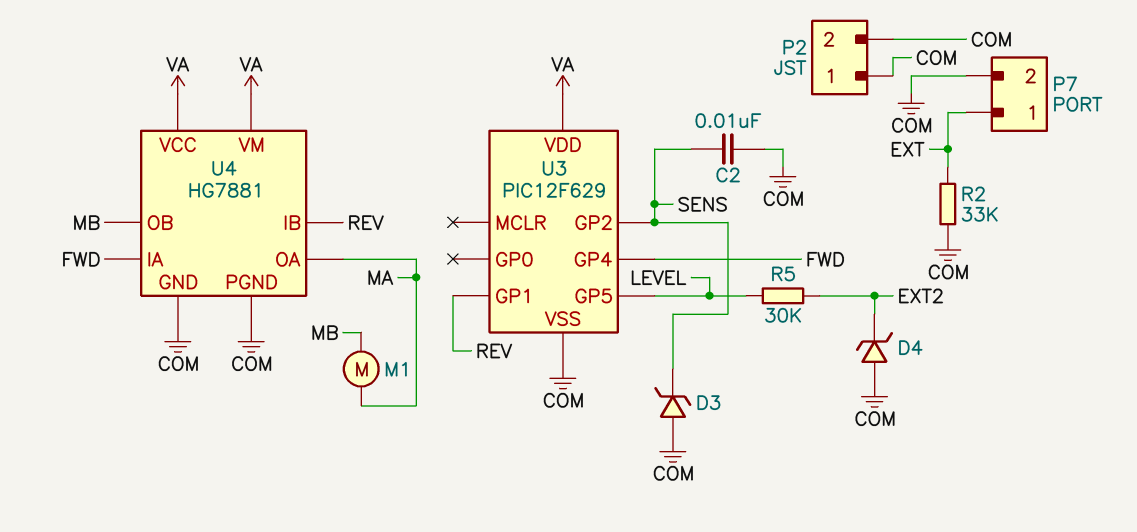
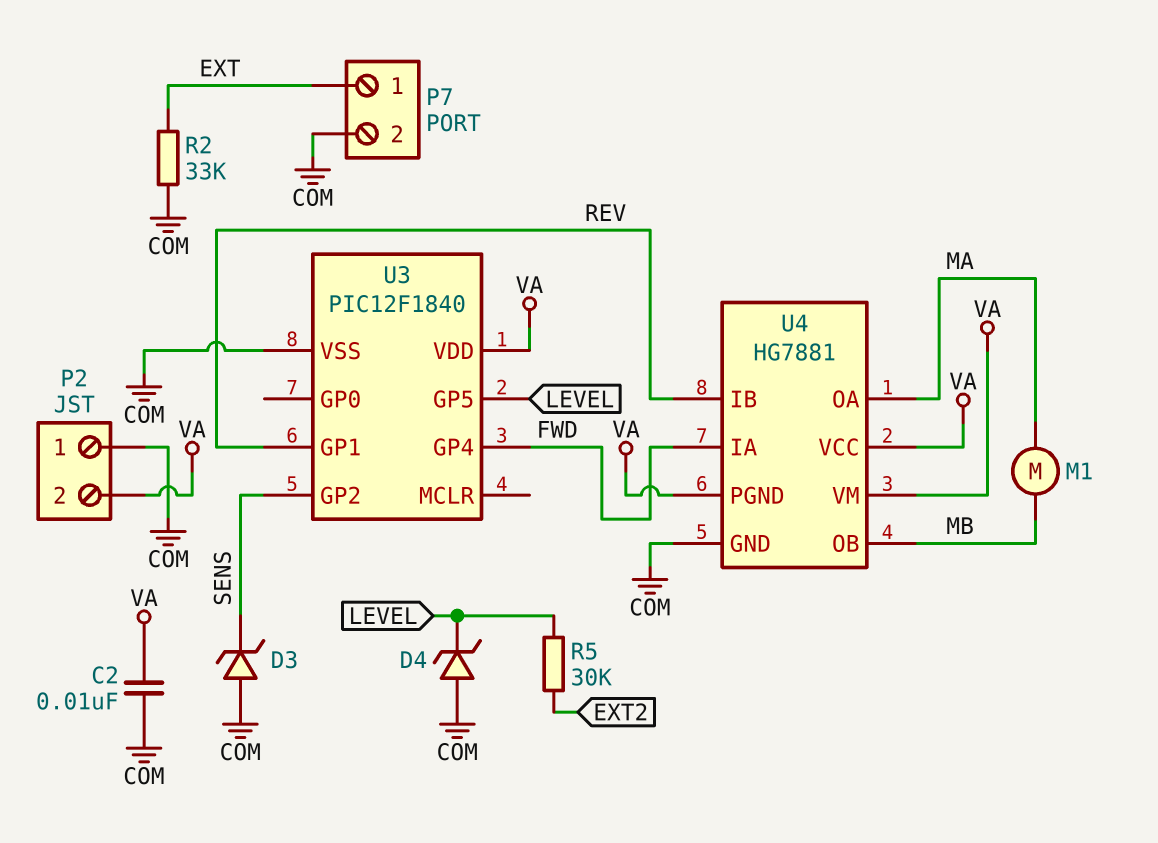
C2: 10nF (COM, SENS) -> 10nF (COM, VA)
D4: zener (A COM, K EXT2) -> zener (A COM, K LEVEL)
P2 pin 2: COM -> VA
U3: PIC12F629 -> PIC12F1840
U4 pin PGND: COM -> VA

